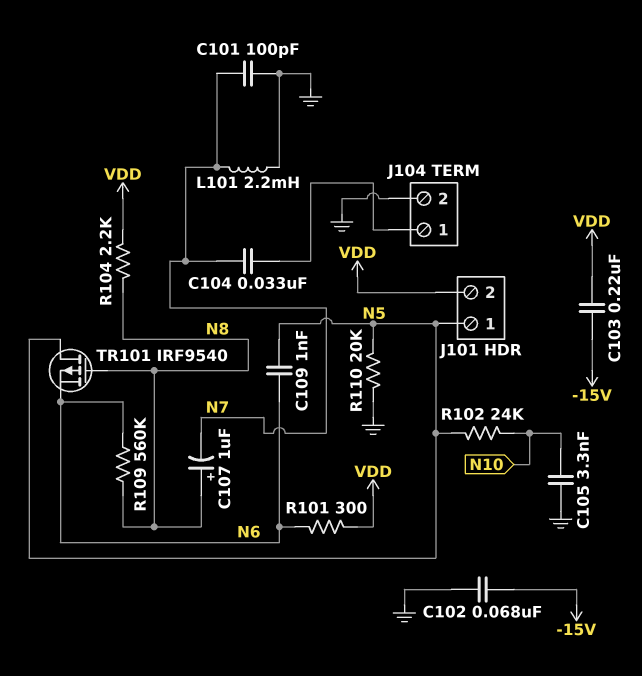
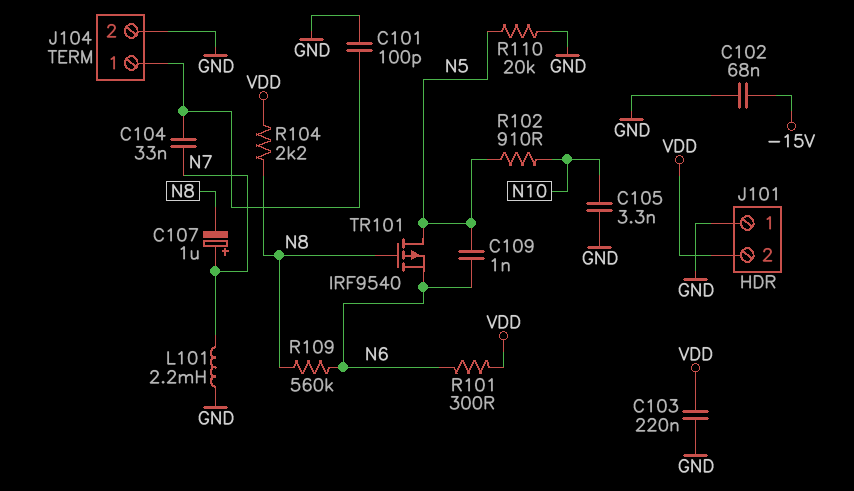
C101: 100pF (GND, N7) -> 100pF (GND, J104/1)
C103: 220nF (-15V, VDD) -> 220nF (GND, VDD)
C107: 1uF (plus N8, minus N7) -> 1uF (plus N7, minus N8)
J101 pin 1: N5 -> GND
R102: 24k (N5, N10) -> 910 (N5, N10)

